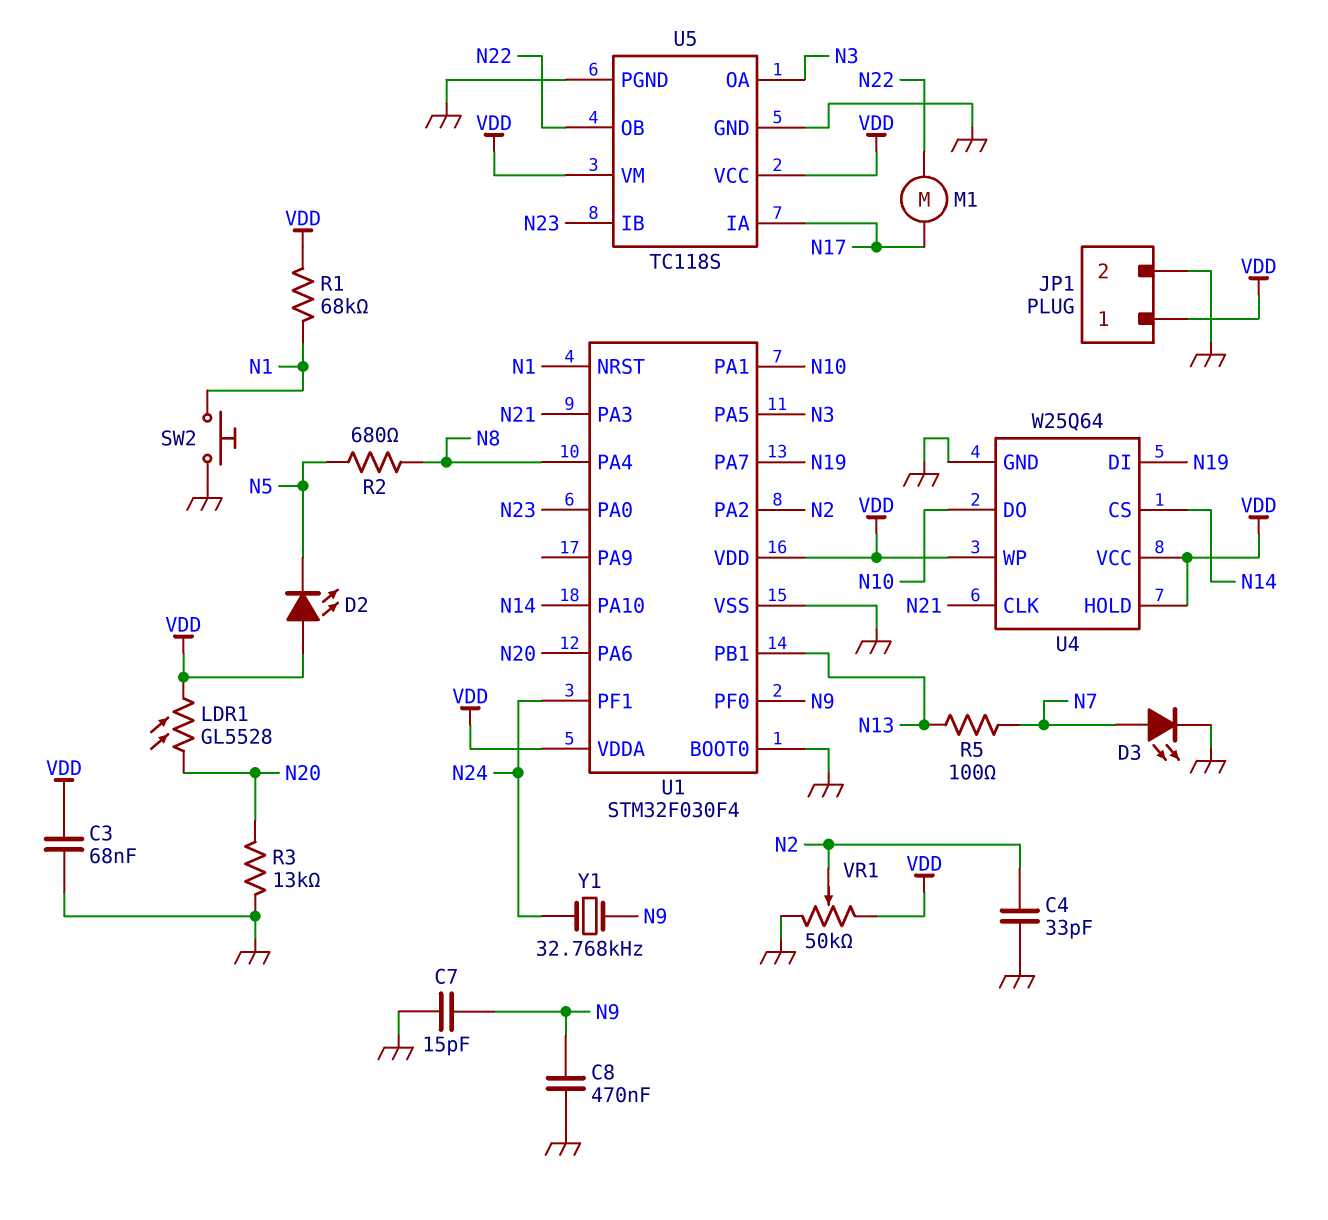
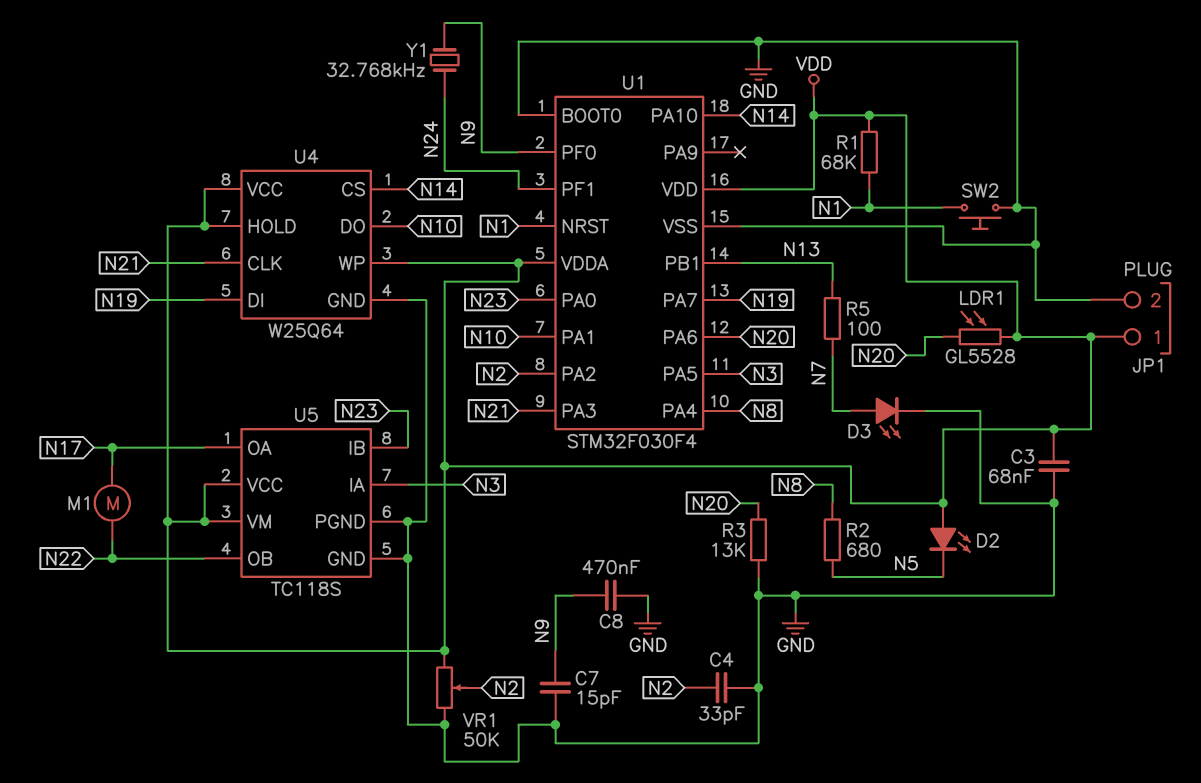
U5 pin IA: N17 -> N3
U5 pin OA: N3 -> N17

